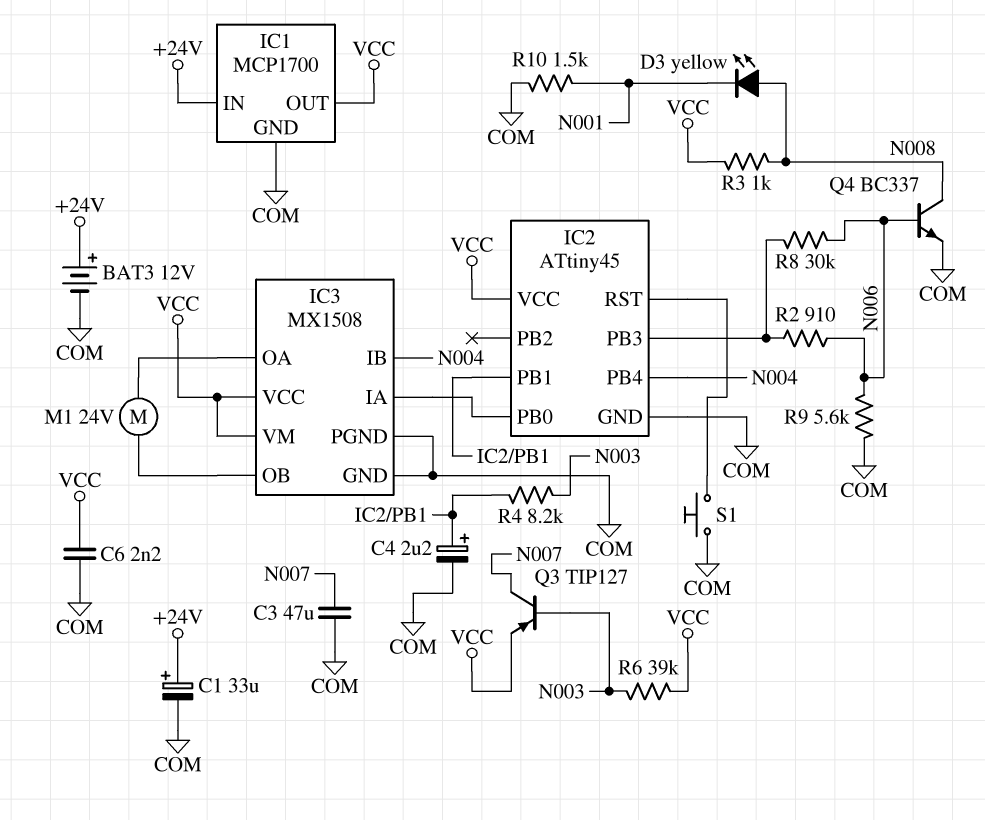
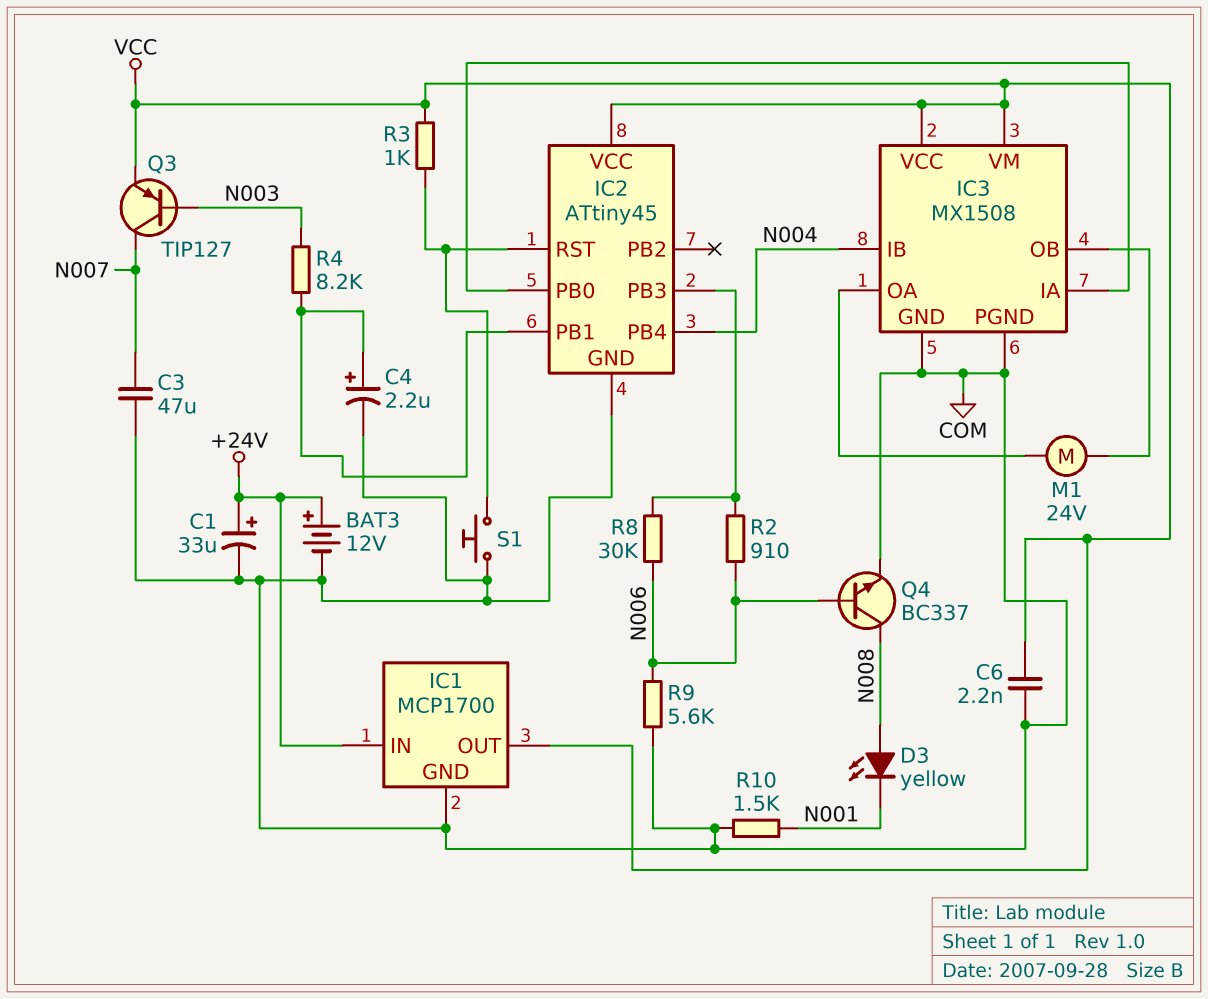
R3: 1k (N008, VCC) -> 1k (IC2/RST, VCC)
R6: 39k (N003, VCC) -> none

